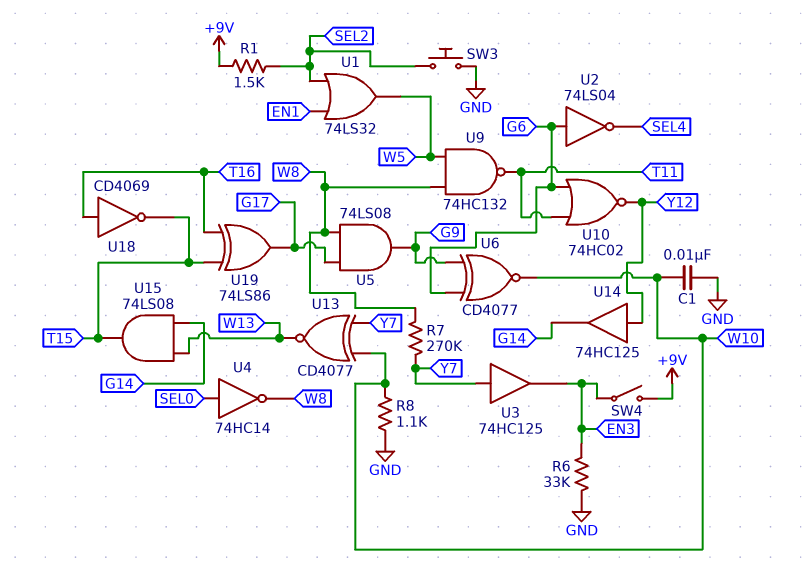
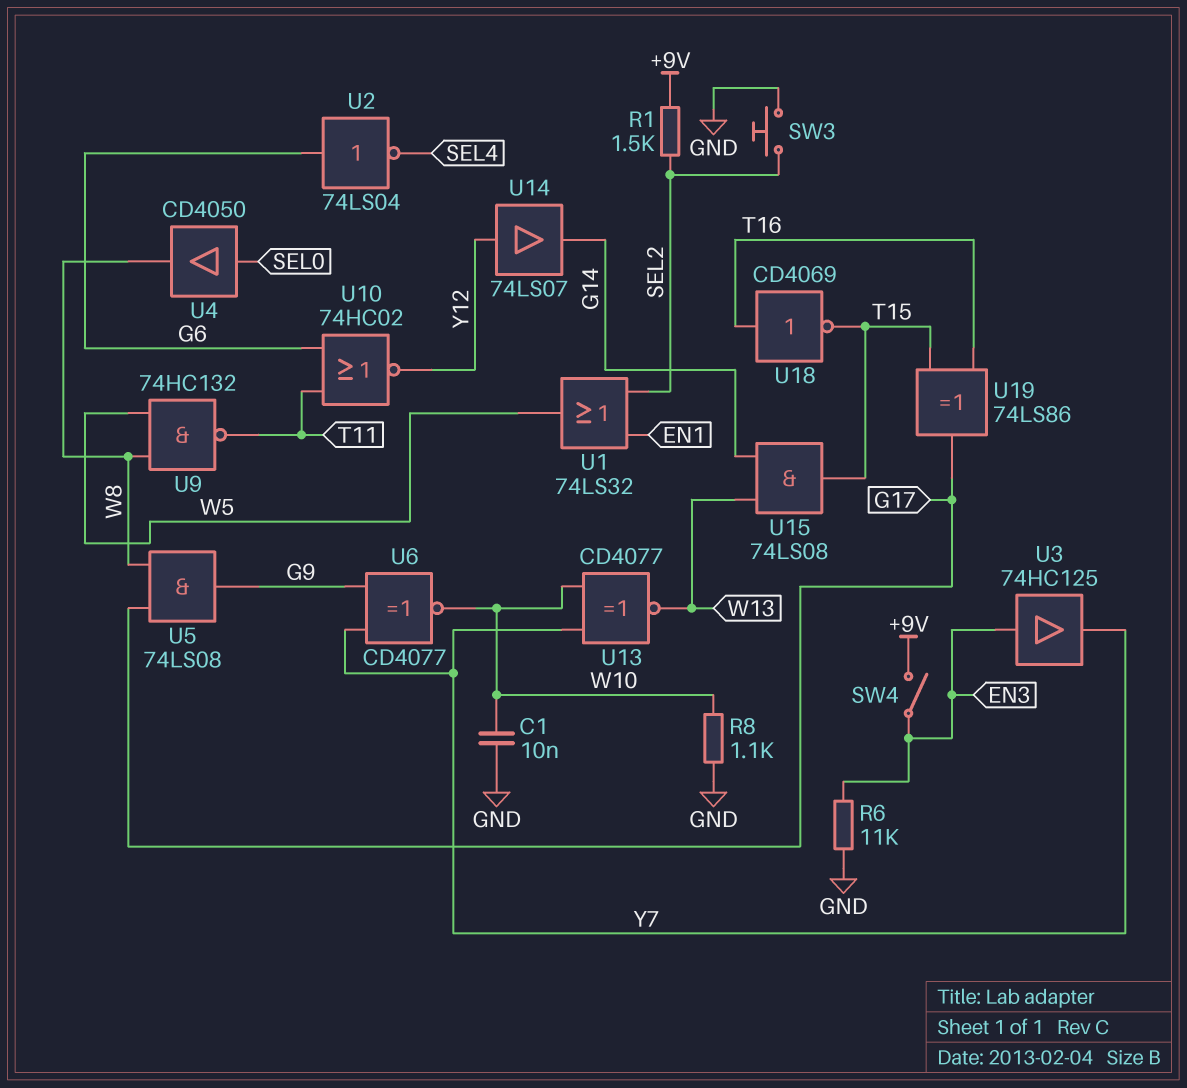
R6: 33k (EN3, GND) -> 11k (EN3, GND)
R7: 270k (W8, Y7) -> none
U3: buffer 74HC125 (in Y7, out EN3) -> buffer 74HC125 (in EN3, out Y7)
U4: NOT 74HC14 (in SEL0, out W8) -> buffer CD4050 (in SEL0, out W8)
U6: XNOR CD4077 (in G6, in G9, out W10) -> XNOR CD4077 (in G9, in Y7, out W10)
U14: buffer 74HC125 (in Y12, out G14) -> buffer 74LS07 (in Y12, out G14)

